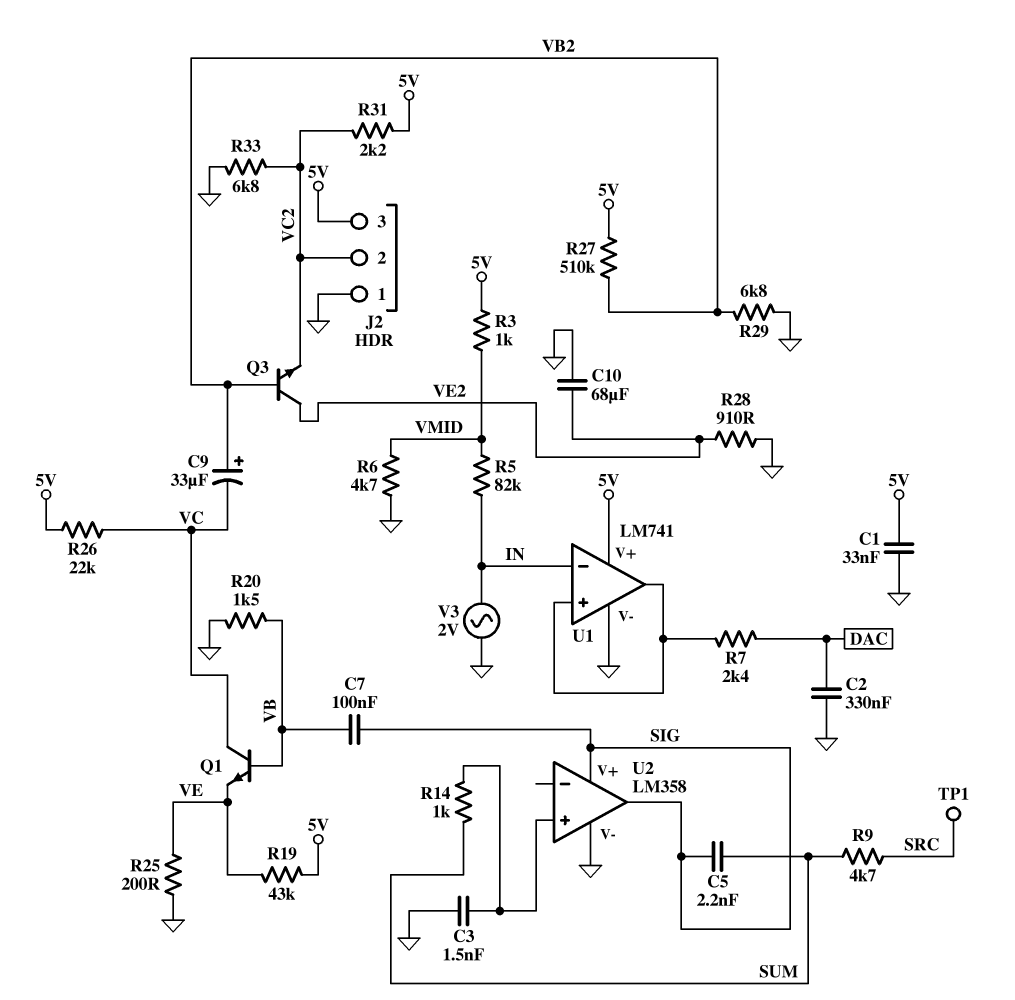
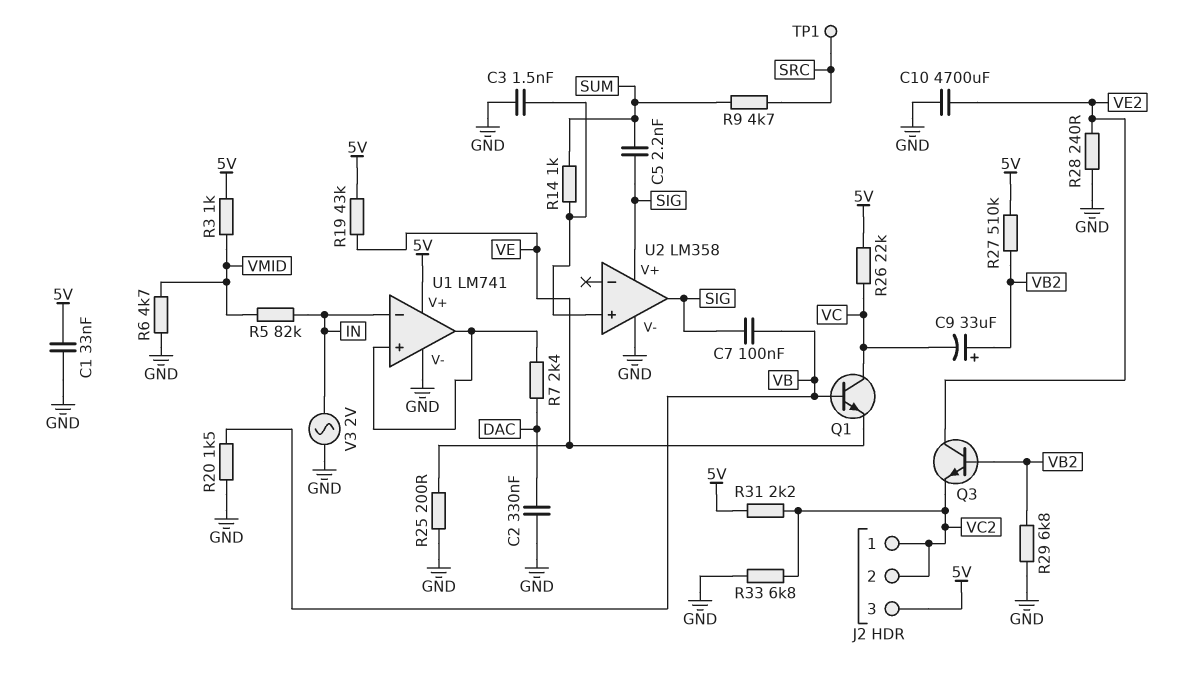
C10: 68uF (GND, VE2) -> 4700uF (GND, VE2)
J2 pin 1: GND -> VC2
R28: 910 (GND, VE2) -> 240 (GND, VE2)

